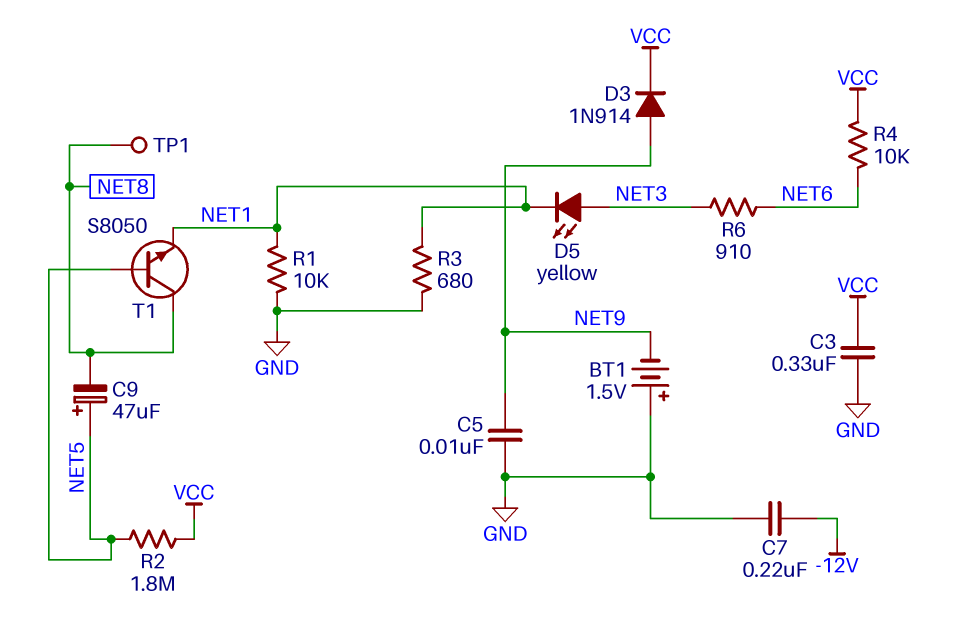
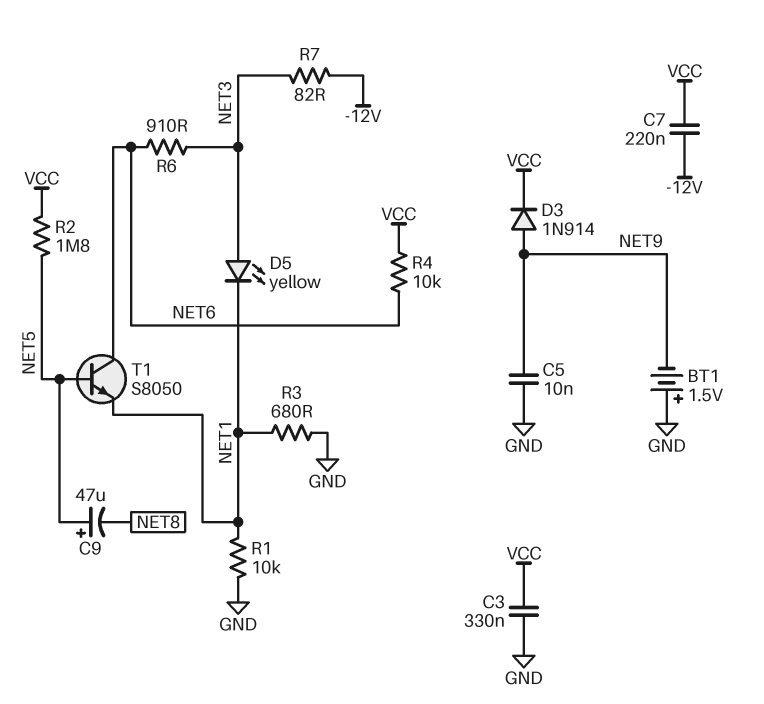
C7: 220nF (-12V, GND) -> 220nF (-12V, VCC)
R7: none -> 82 (-12V, NET3)
T1: NPN S8050 (B NET5, C NET8, E NET1) -> NPN S8050 (B NET5, C NET6, E NET1)
TP1: test point (NET8) -> none

